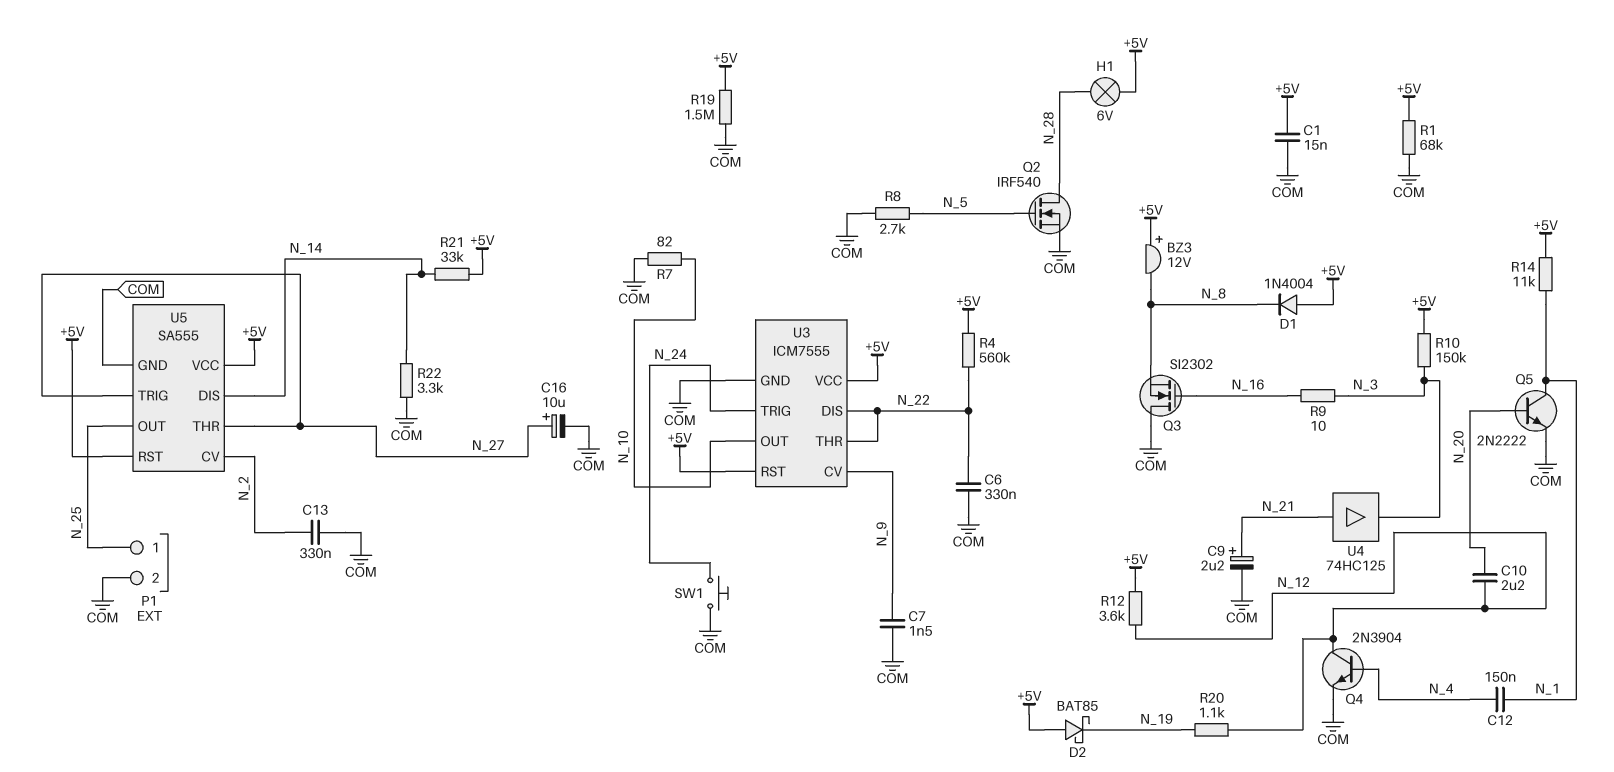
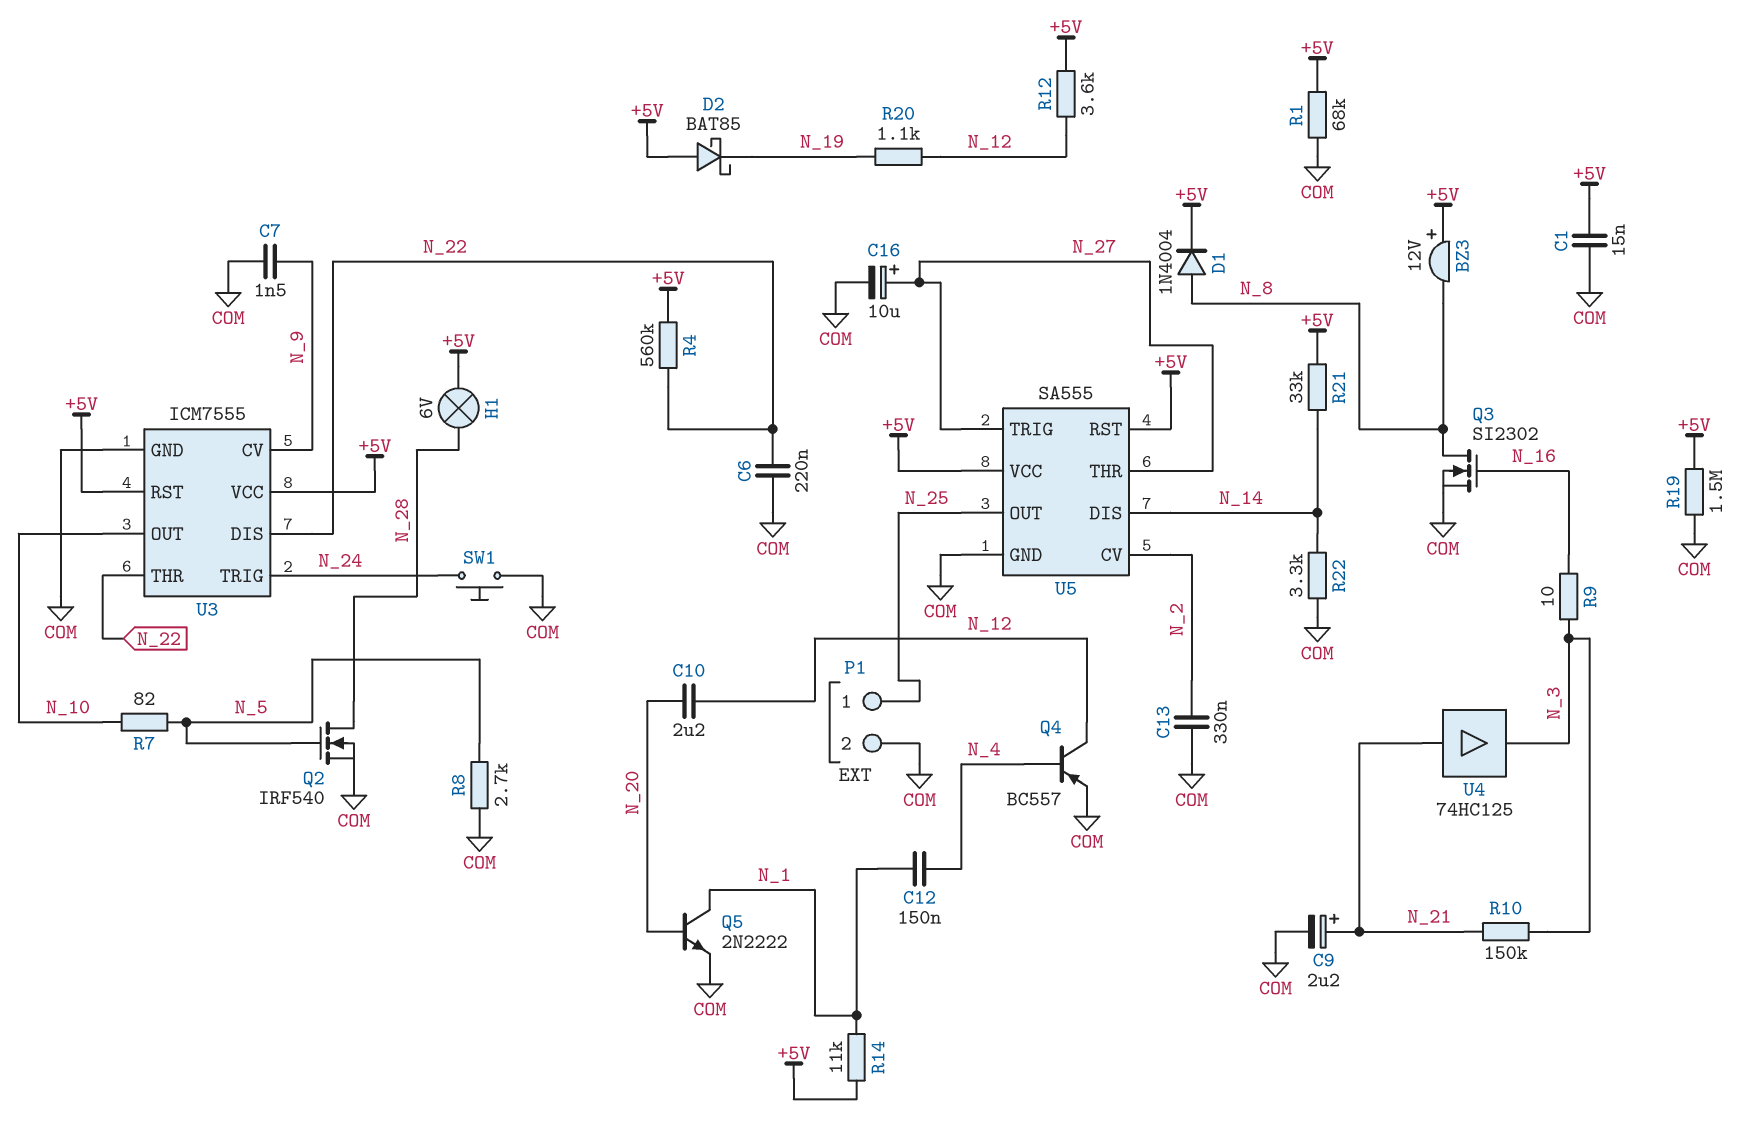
C6: 330nF (COM, N_22) -> 220nF (COM, N_22)
D1: diode 1N4004 (A +5V, K N_8) -> diode 1N4004 (A N_8, K +5V)
Q3: NMOS SI2302 (G N_16, D COM, S N_8) -> NMOS SI2302 (G N_16, D N_8, S COM)
Q4: NPN 2N3904 (B N_4, C N_12, E COM) -> PNP BC557 (B N_4, C N_12, E COM)
R7: 82 (COM, N_10) -> 82 (N_5, N_10)
R10: 150k (+5V, N_3) -> 150k (N_3, N_21)

